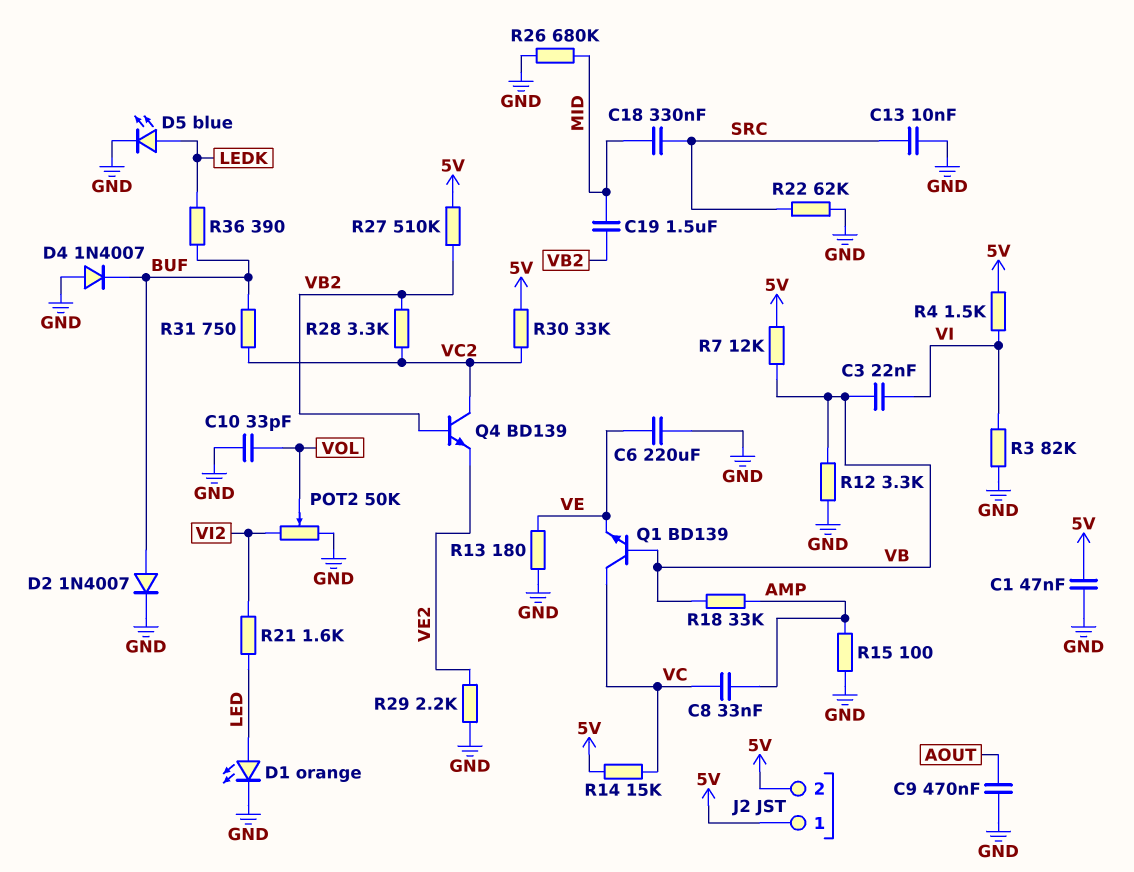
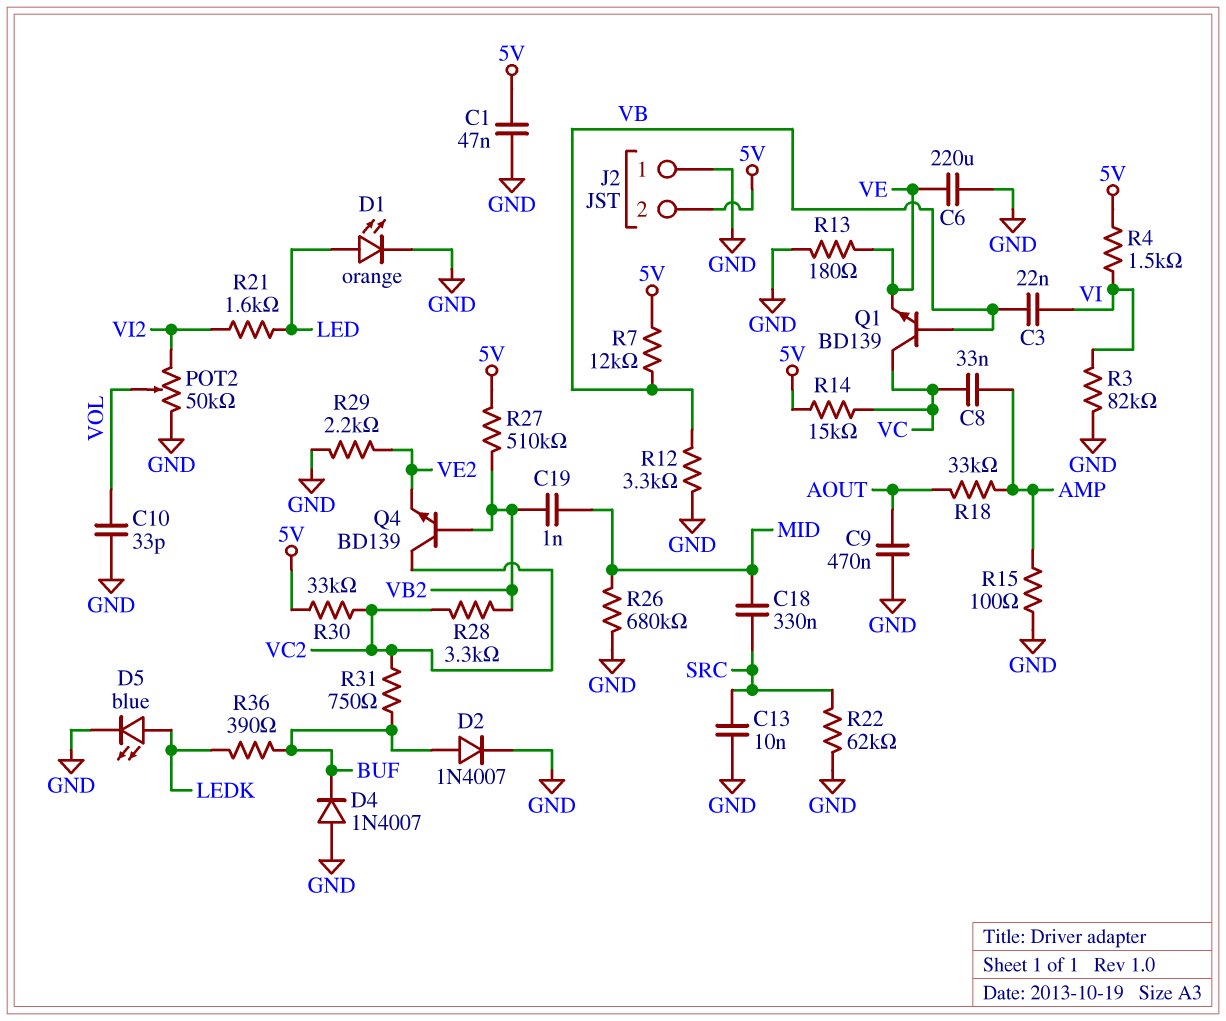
C19: 1.5uF (MID, VB2) -> 1nF (MID, VB2)
J2 pin 1: 5V -> GND
R18: 33k (AMP, VB) -> 33k (AMP, AOUT)

